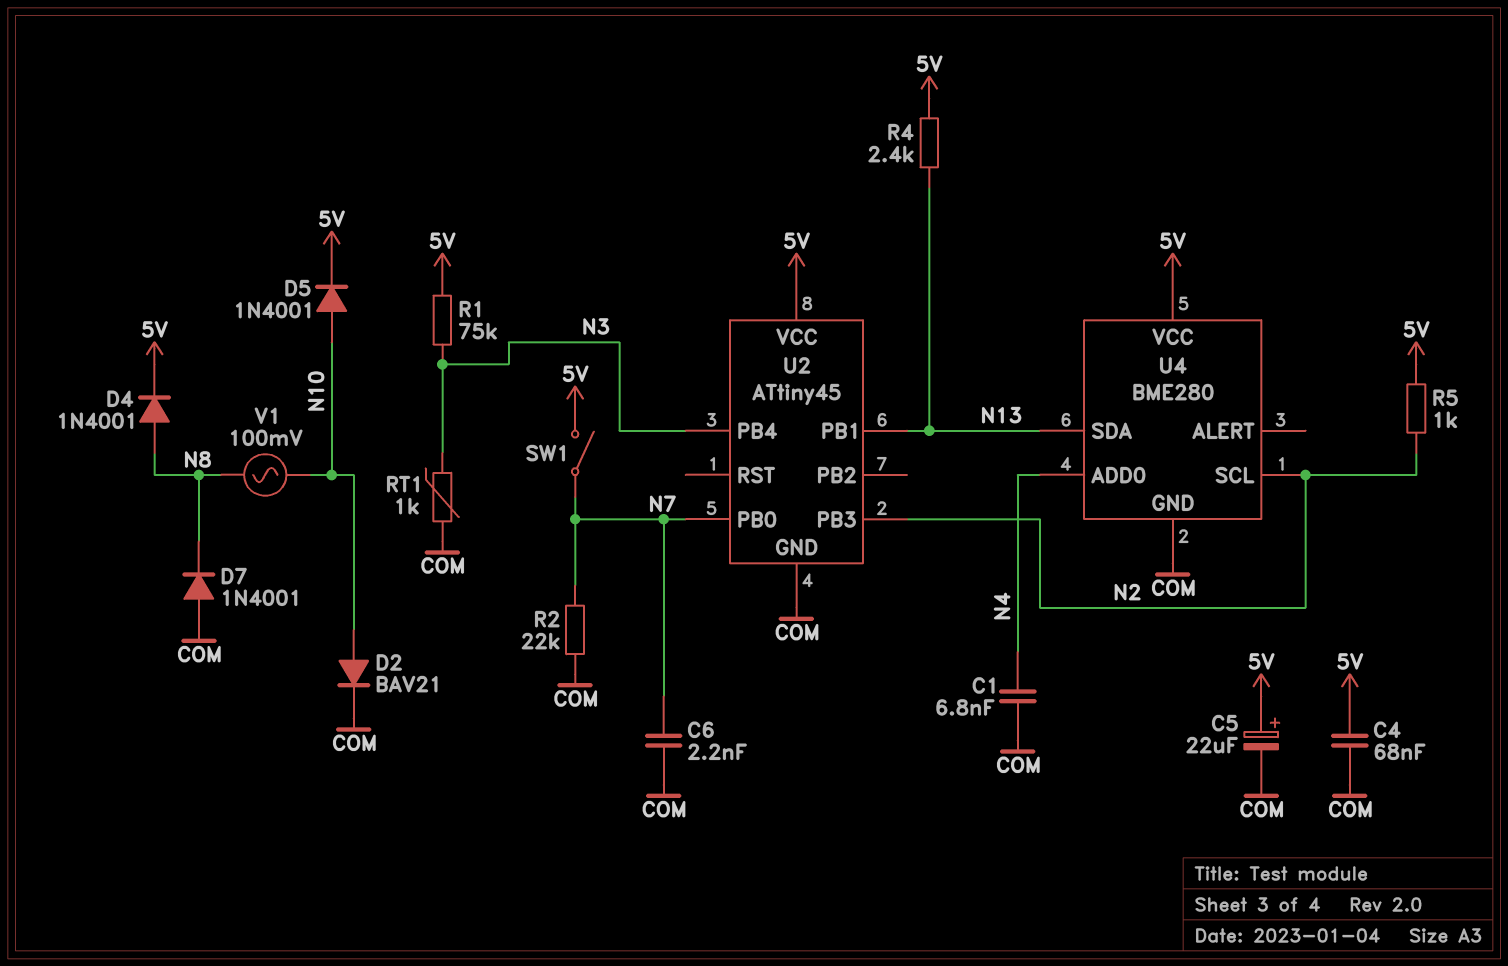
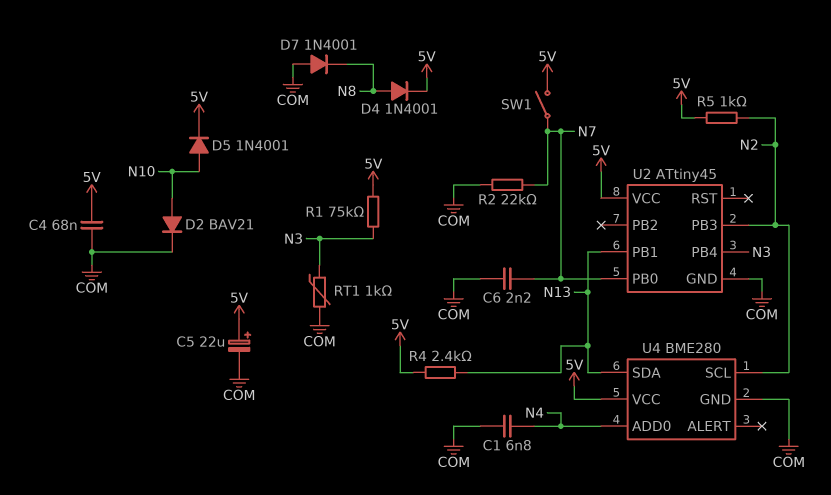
V1: AC 100mV (N8, N10) -> none

